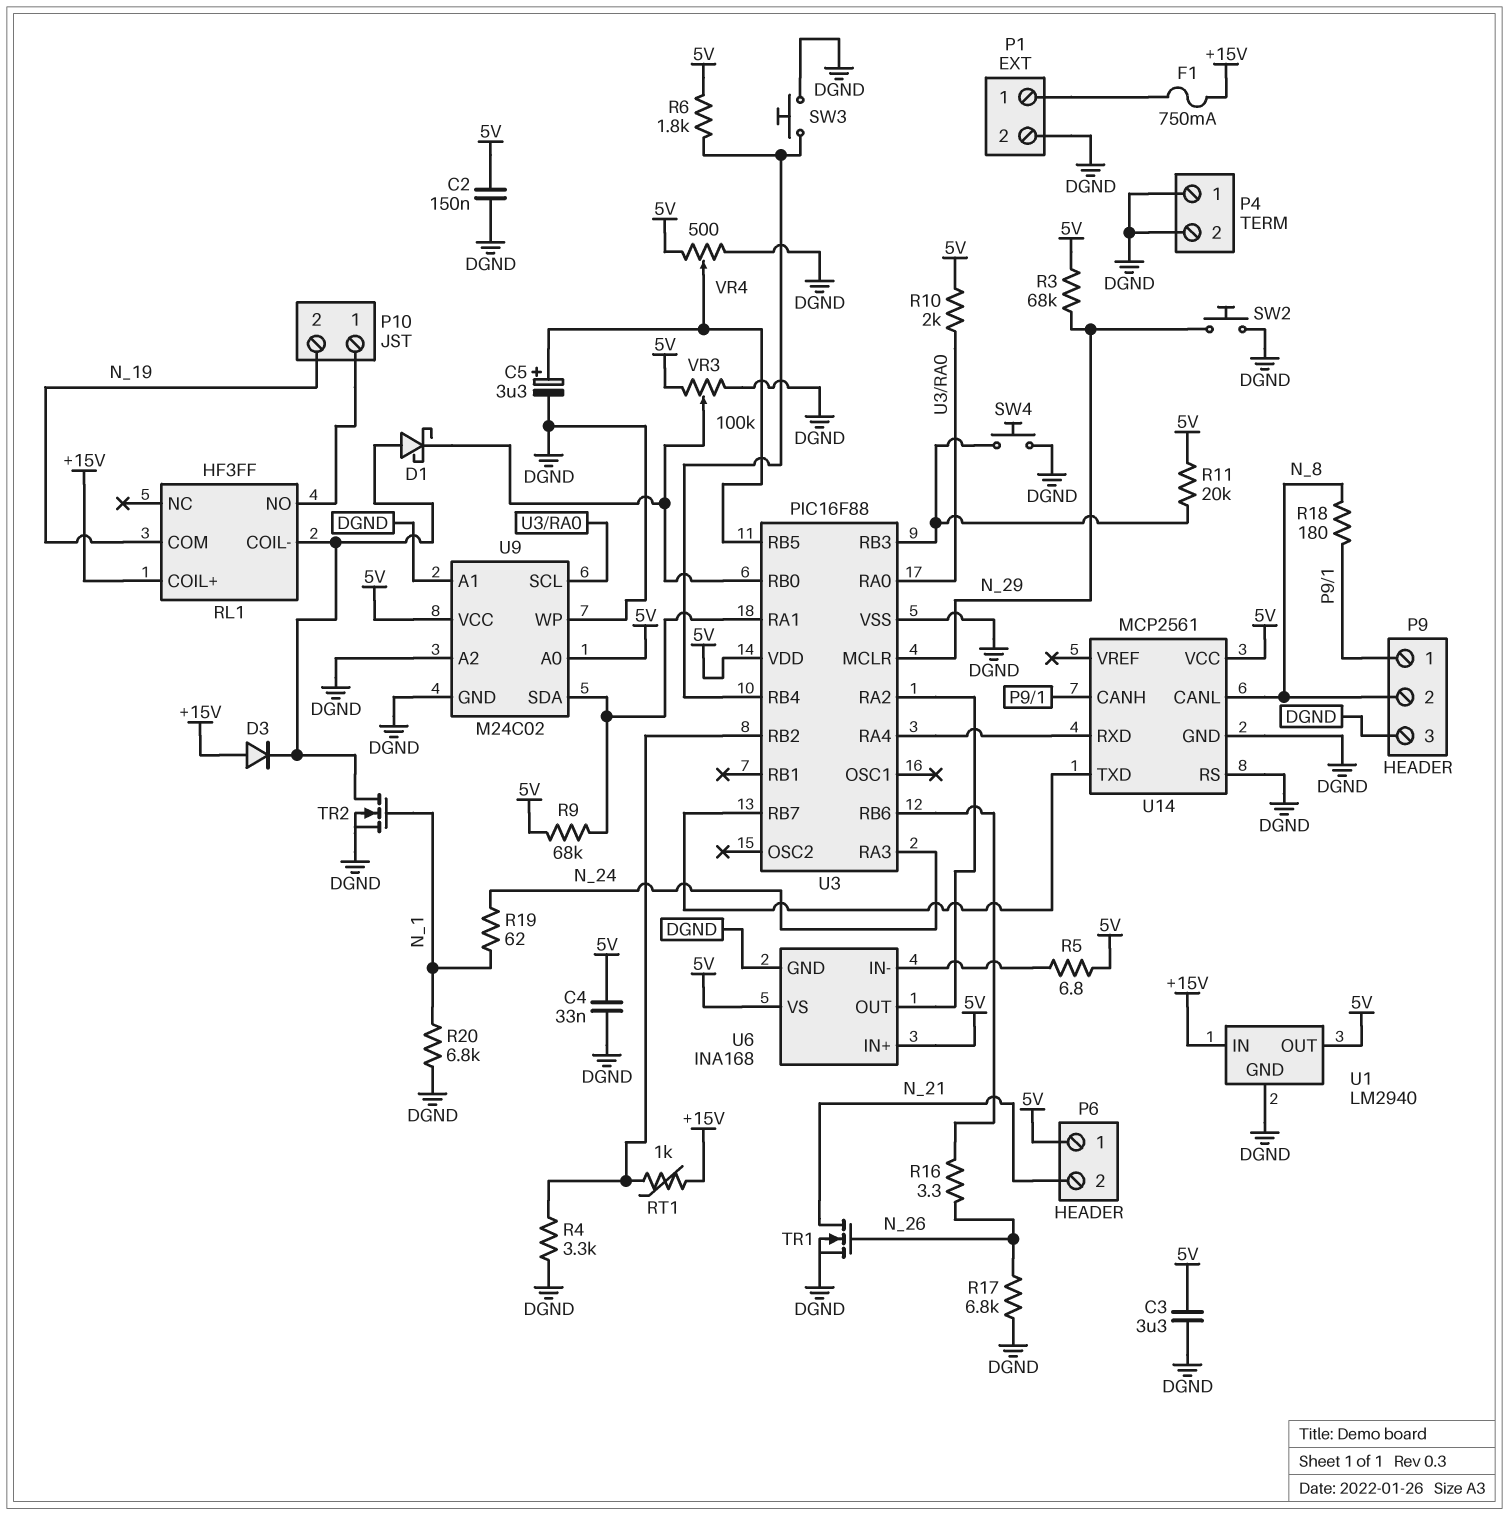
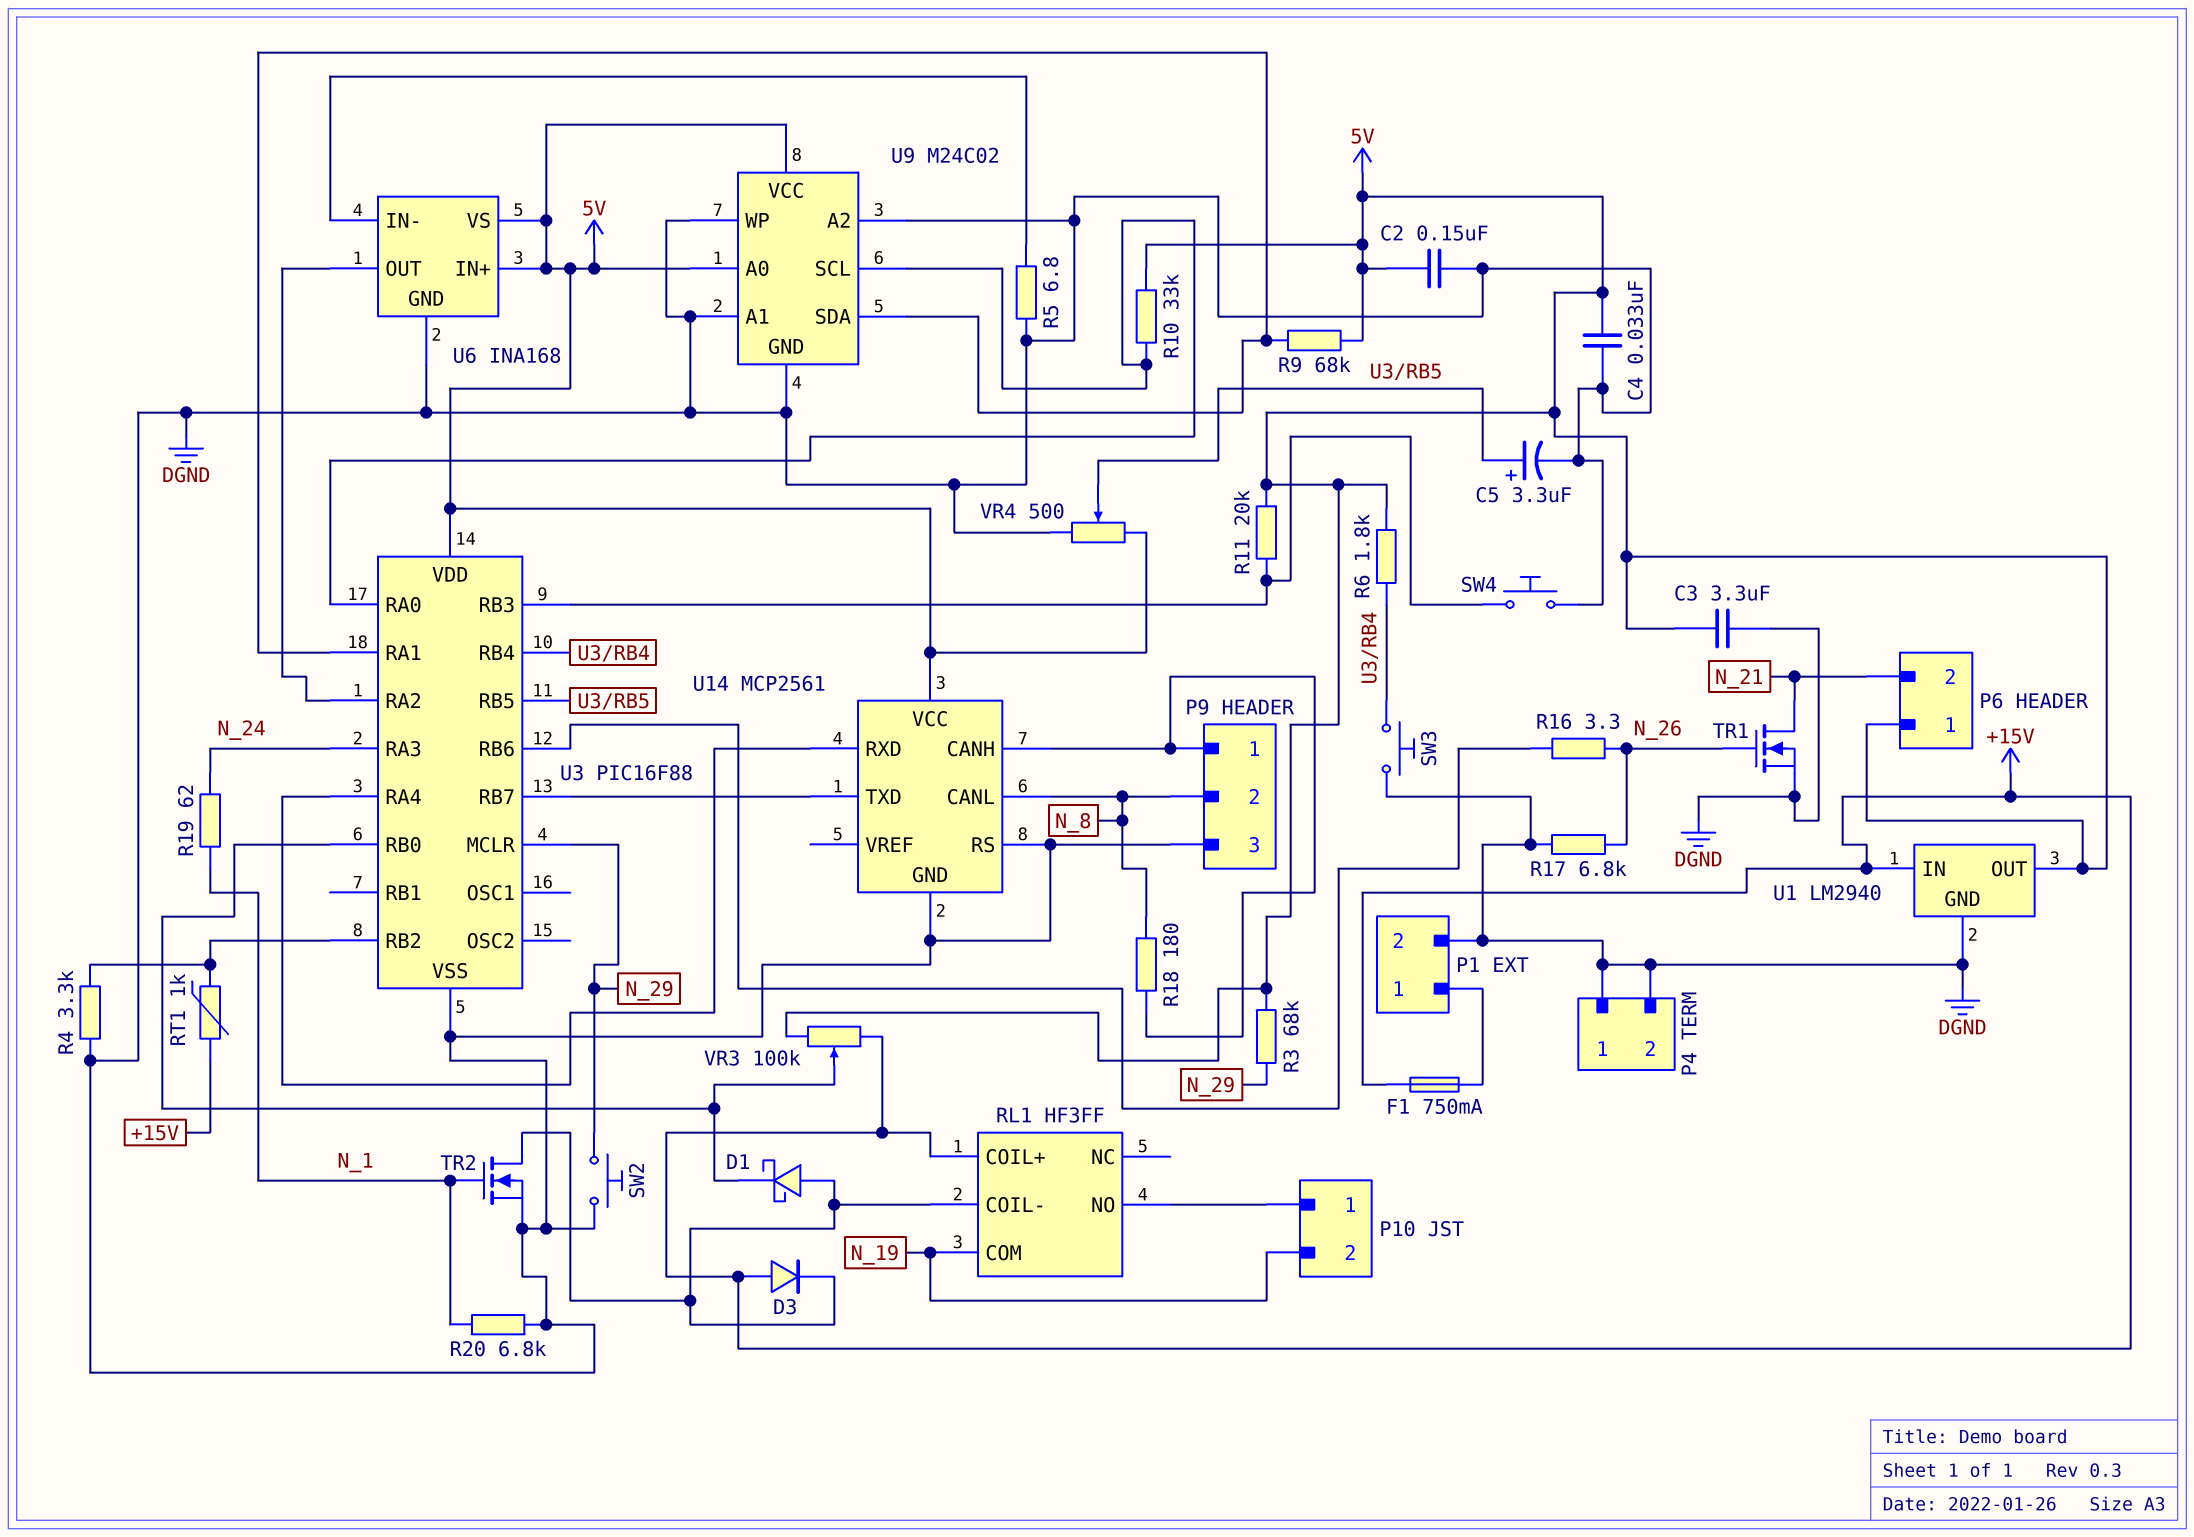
R5: 6.8 (5V, U6/IN-) -> 6.8 (DGND, U6/IN-)
R10: 2k (5V, U3/RA0) -> 33k (5V, U3/RA0)
VR3: 100k (5V, DGND, wiper U3/RB0) -> 100k (+15V, 5V, wiper U3/RB0)

